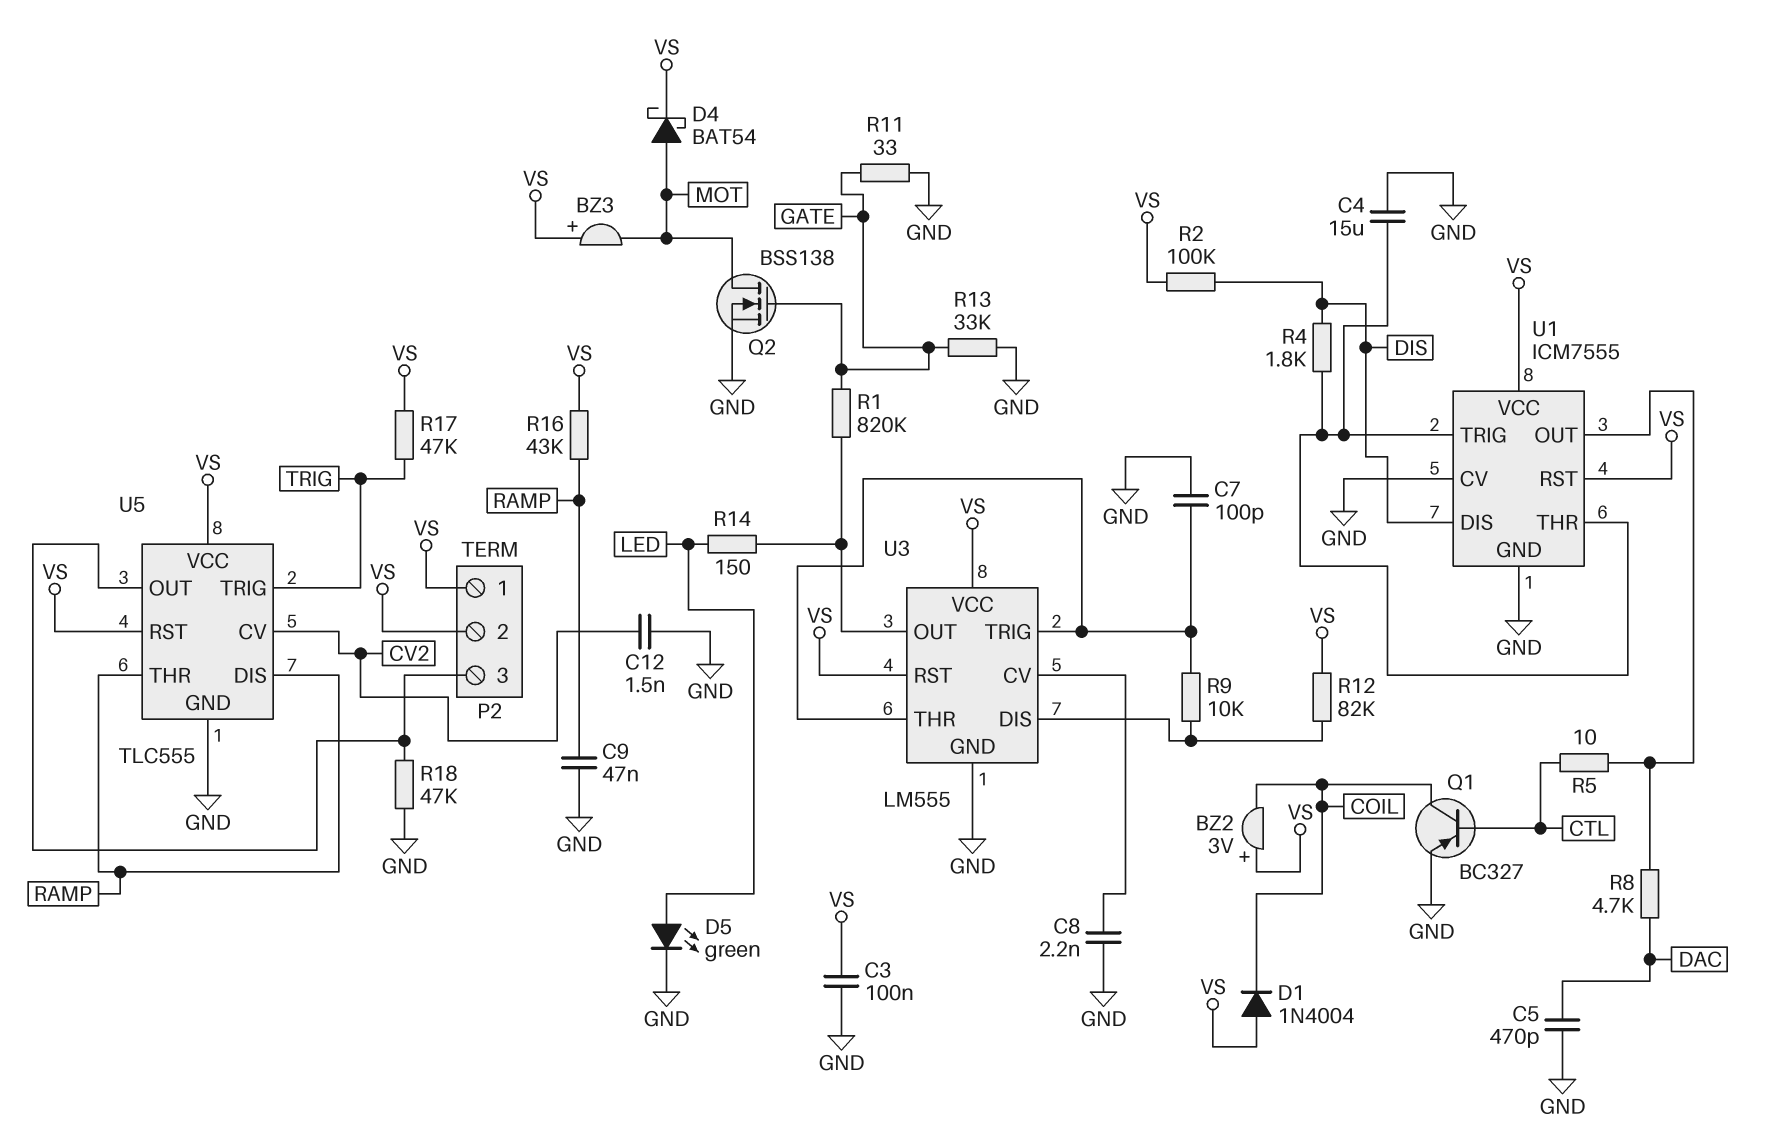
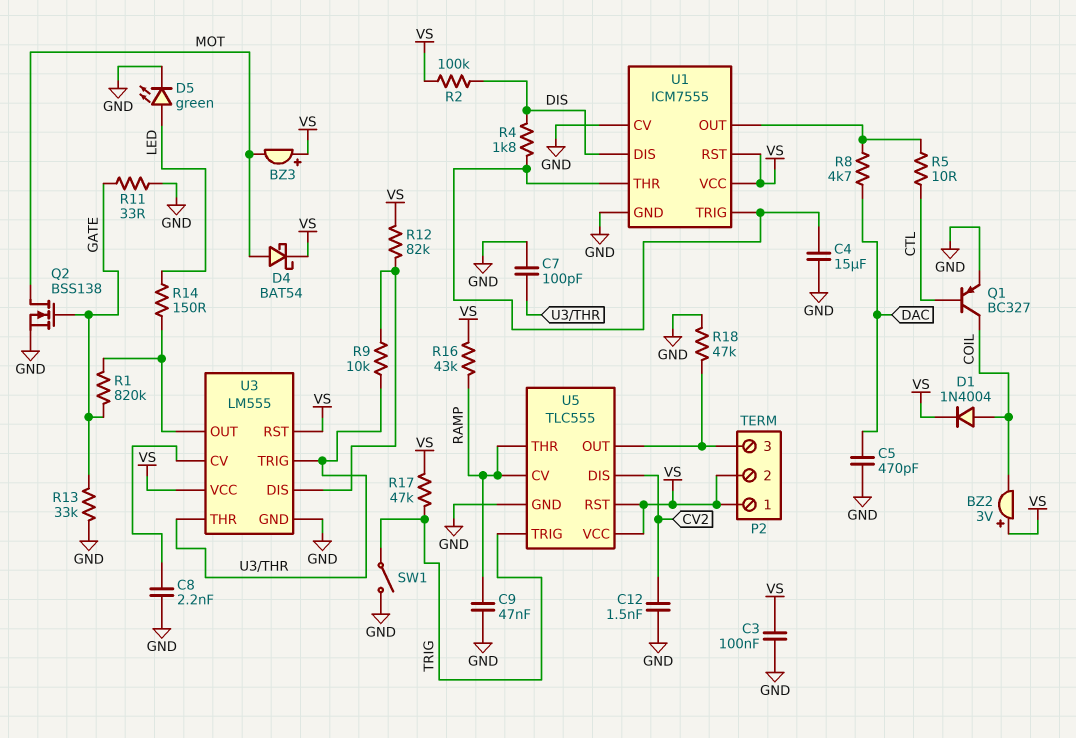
D1: diode 1N4004 (A VS, K COIL) -> diode 1N4004 (A COIL, K VS)
SW1: none -> switch (GND, TRIG)
U5 pin CV: CV2 -> RAMP
U5 pin DIS: RAMP -> CV2

